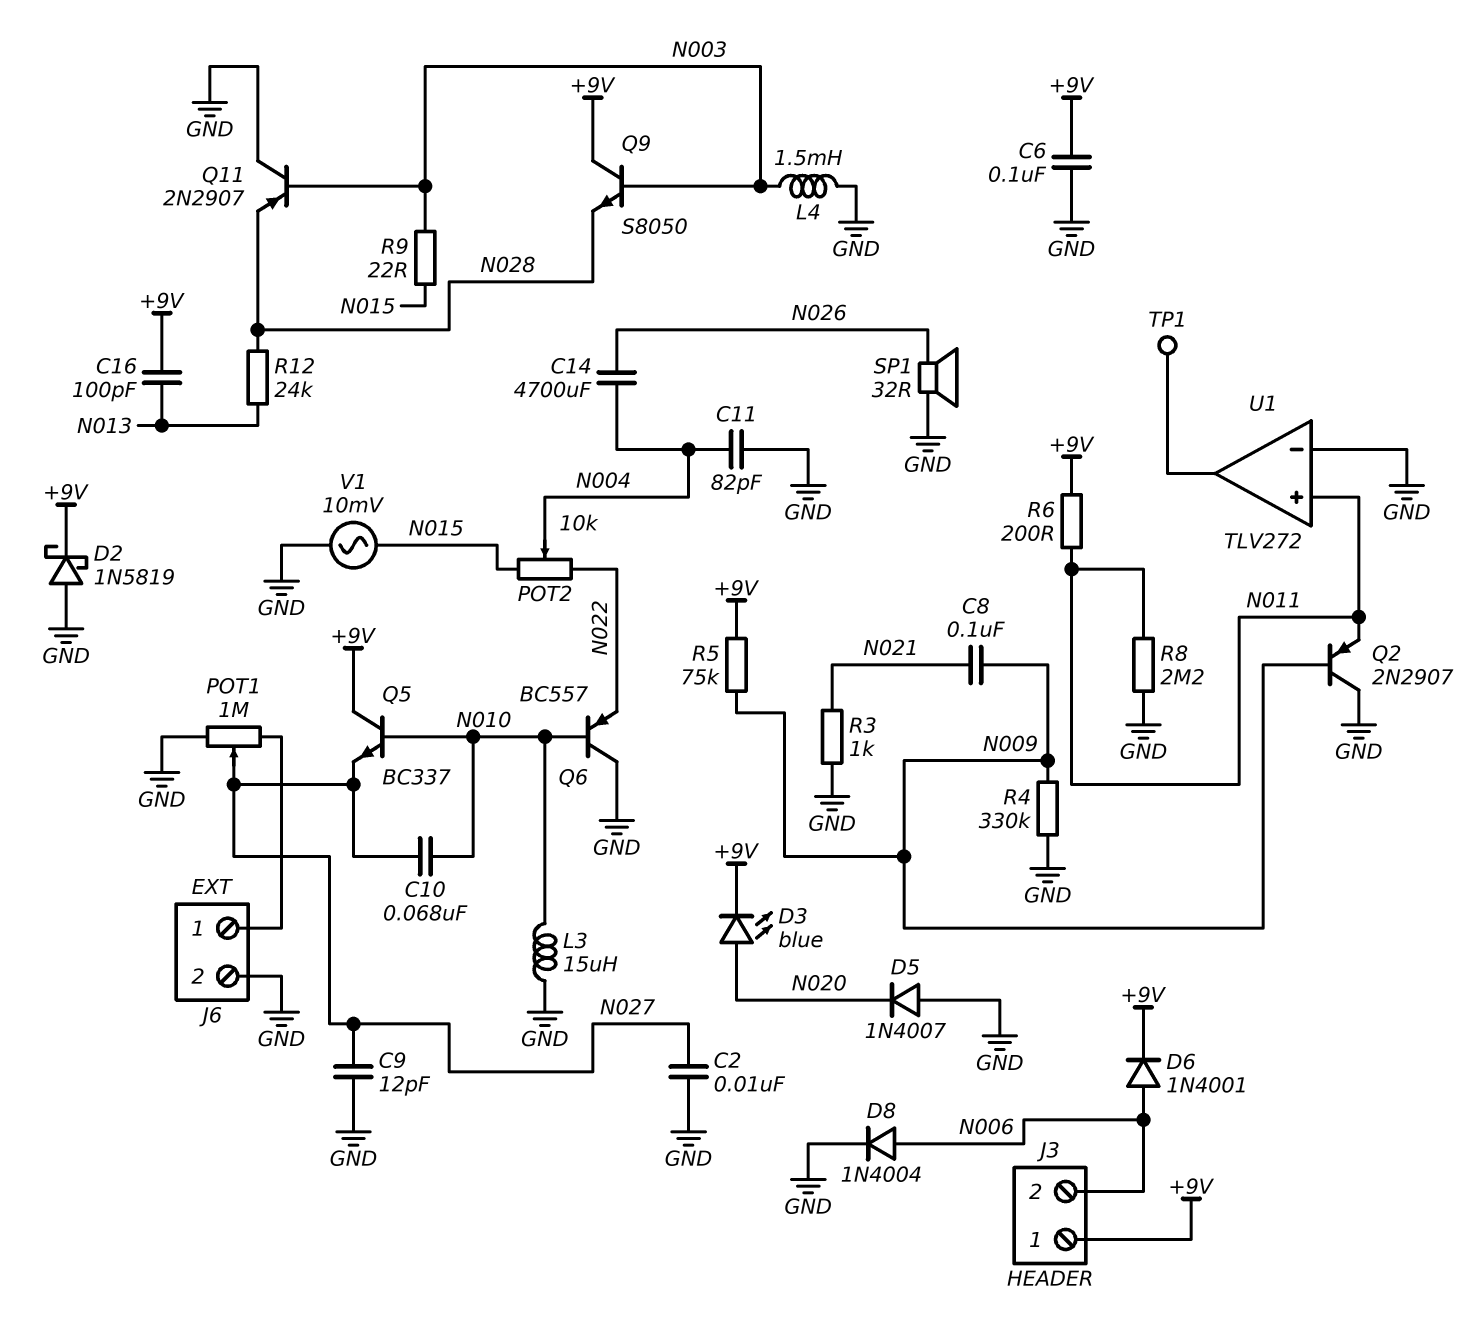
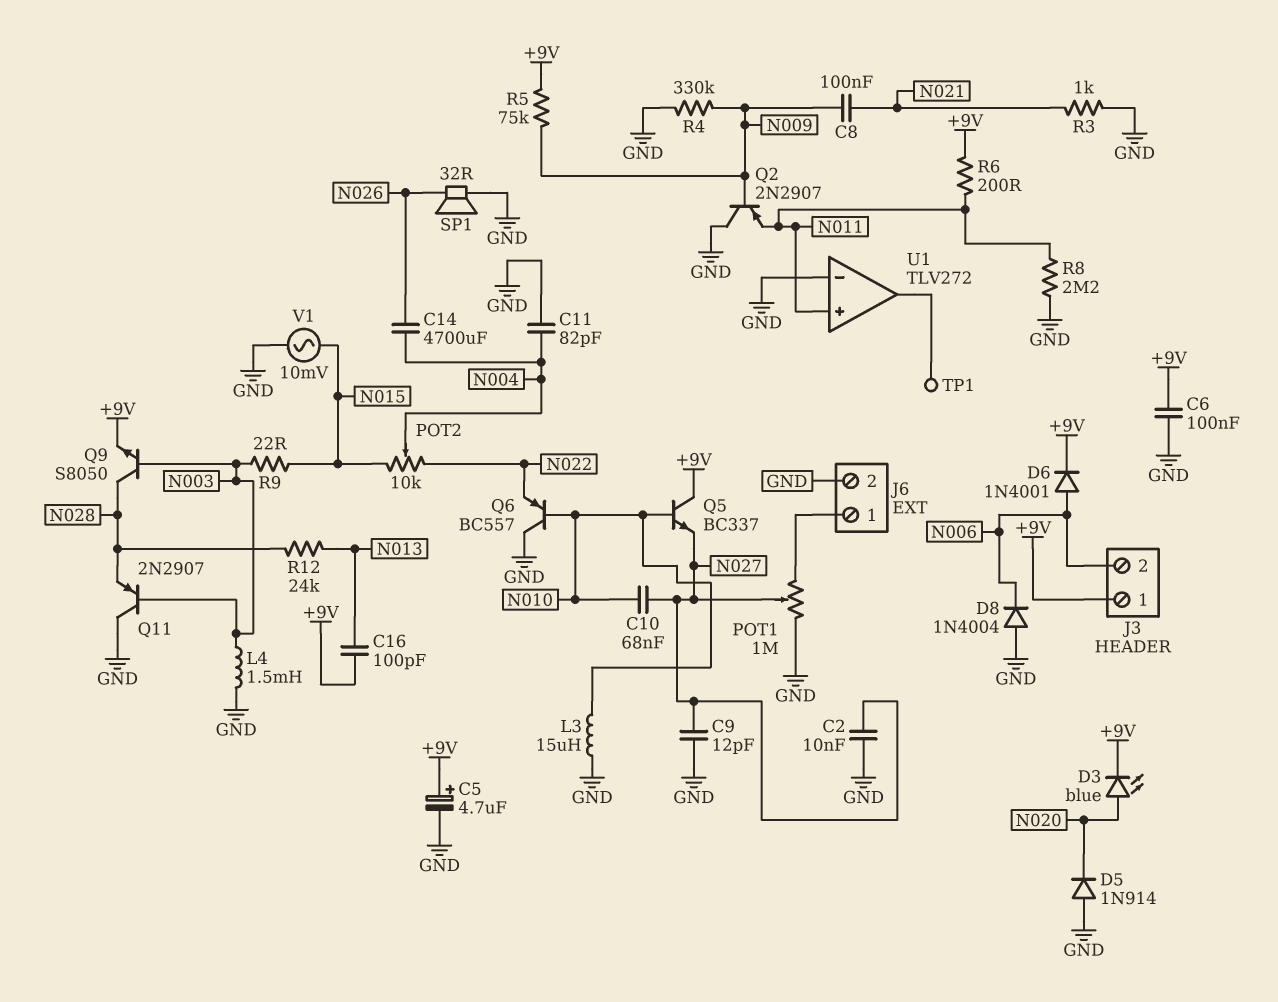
C5: none -> 4.7uF (plus +9V, minus GND)
D2: schottky 1N5819 (A GND, K +9V) -> none
D5: diode 1N4007 (A GND, K N020) -> diode 1N914 (A GND, K N020)
D8: diode 1N4004 (A N006, K GND) -> diode 1N4004 (A GND, K N006)
Q9: NPN S8050 (B N003, C +9V, E N028) -> NPN S8050 (B N003, C N028, E +9V)

